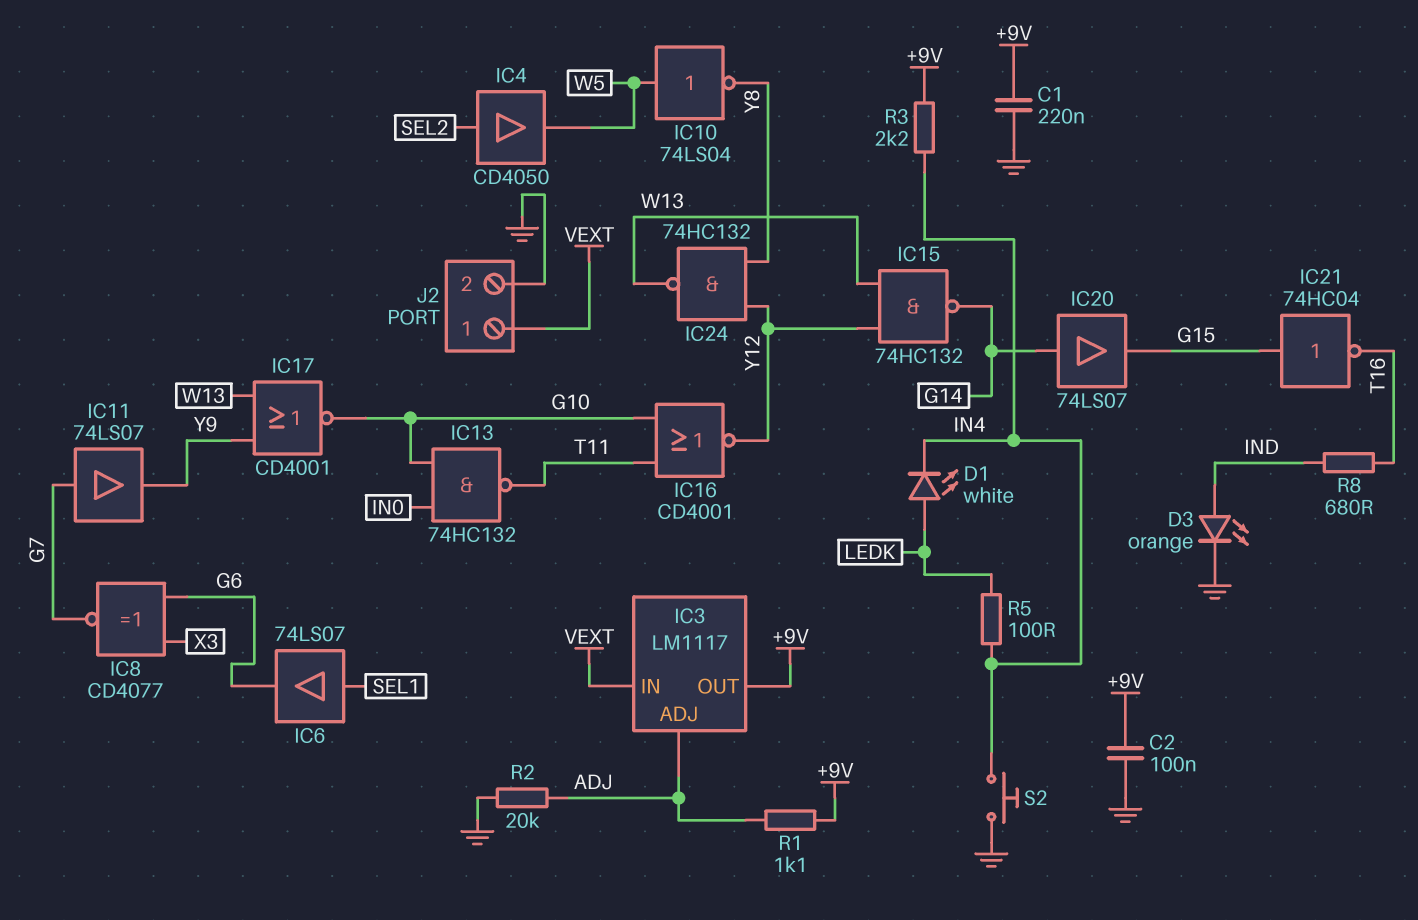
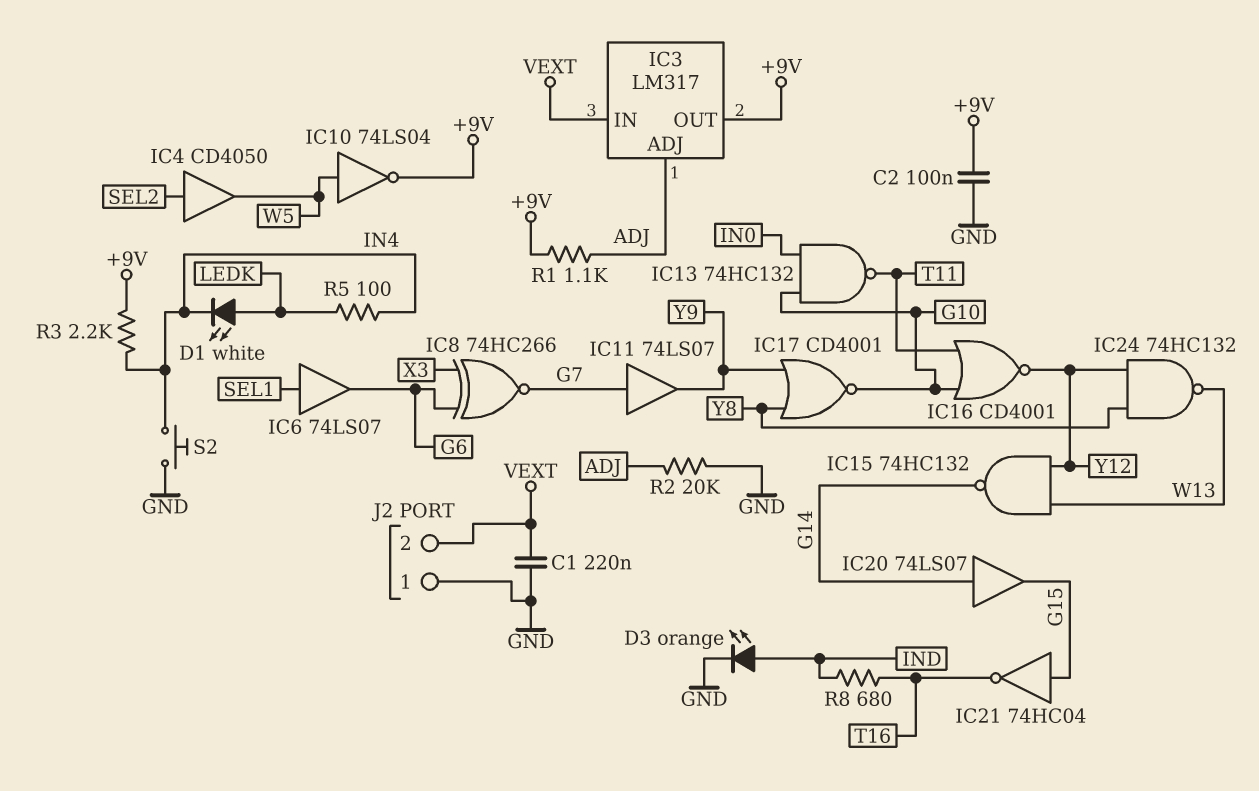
C1: 220nF (+9V, GND) -> 220nF (GND, VEXT)
IC3: LM1117 -> LM317
IC8: XNOR CD4077 (in G6, in X3, out G7) -> XNOR 74HC266 (in G6, in X3, out G7)
IC10: NOT 74LS04 (in W5, out Y8) -> NOT 74LS04 (in W5, out +9V)
IC17: NOR CD4001 (in W13, in Y9, out G10) -> NOR CD4001 (in Y8, in Y9, out G10)
J2 pin 1: VEXT -> GND
J2 pin 2: GND -> VEXT

